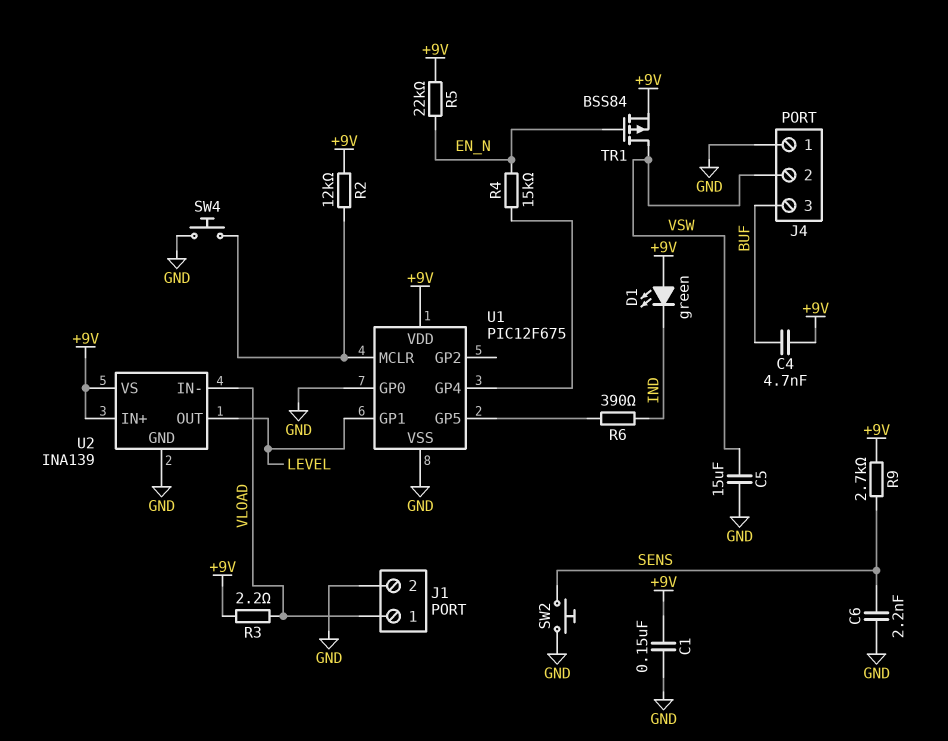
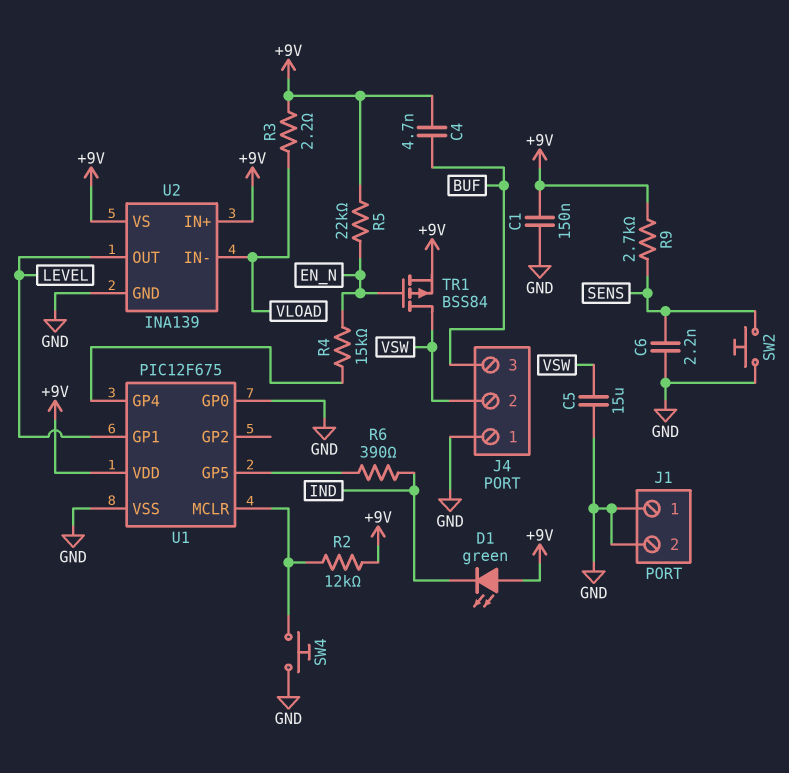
J1 pin 1: VLOAD -> GND

